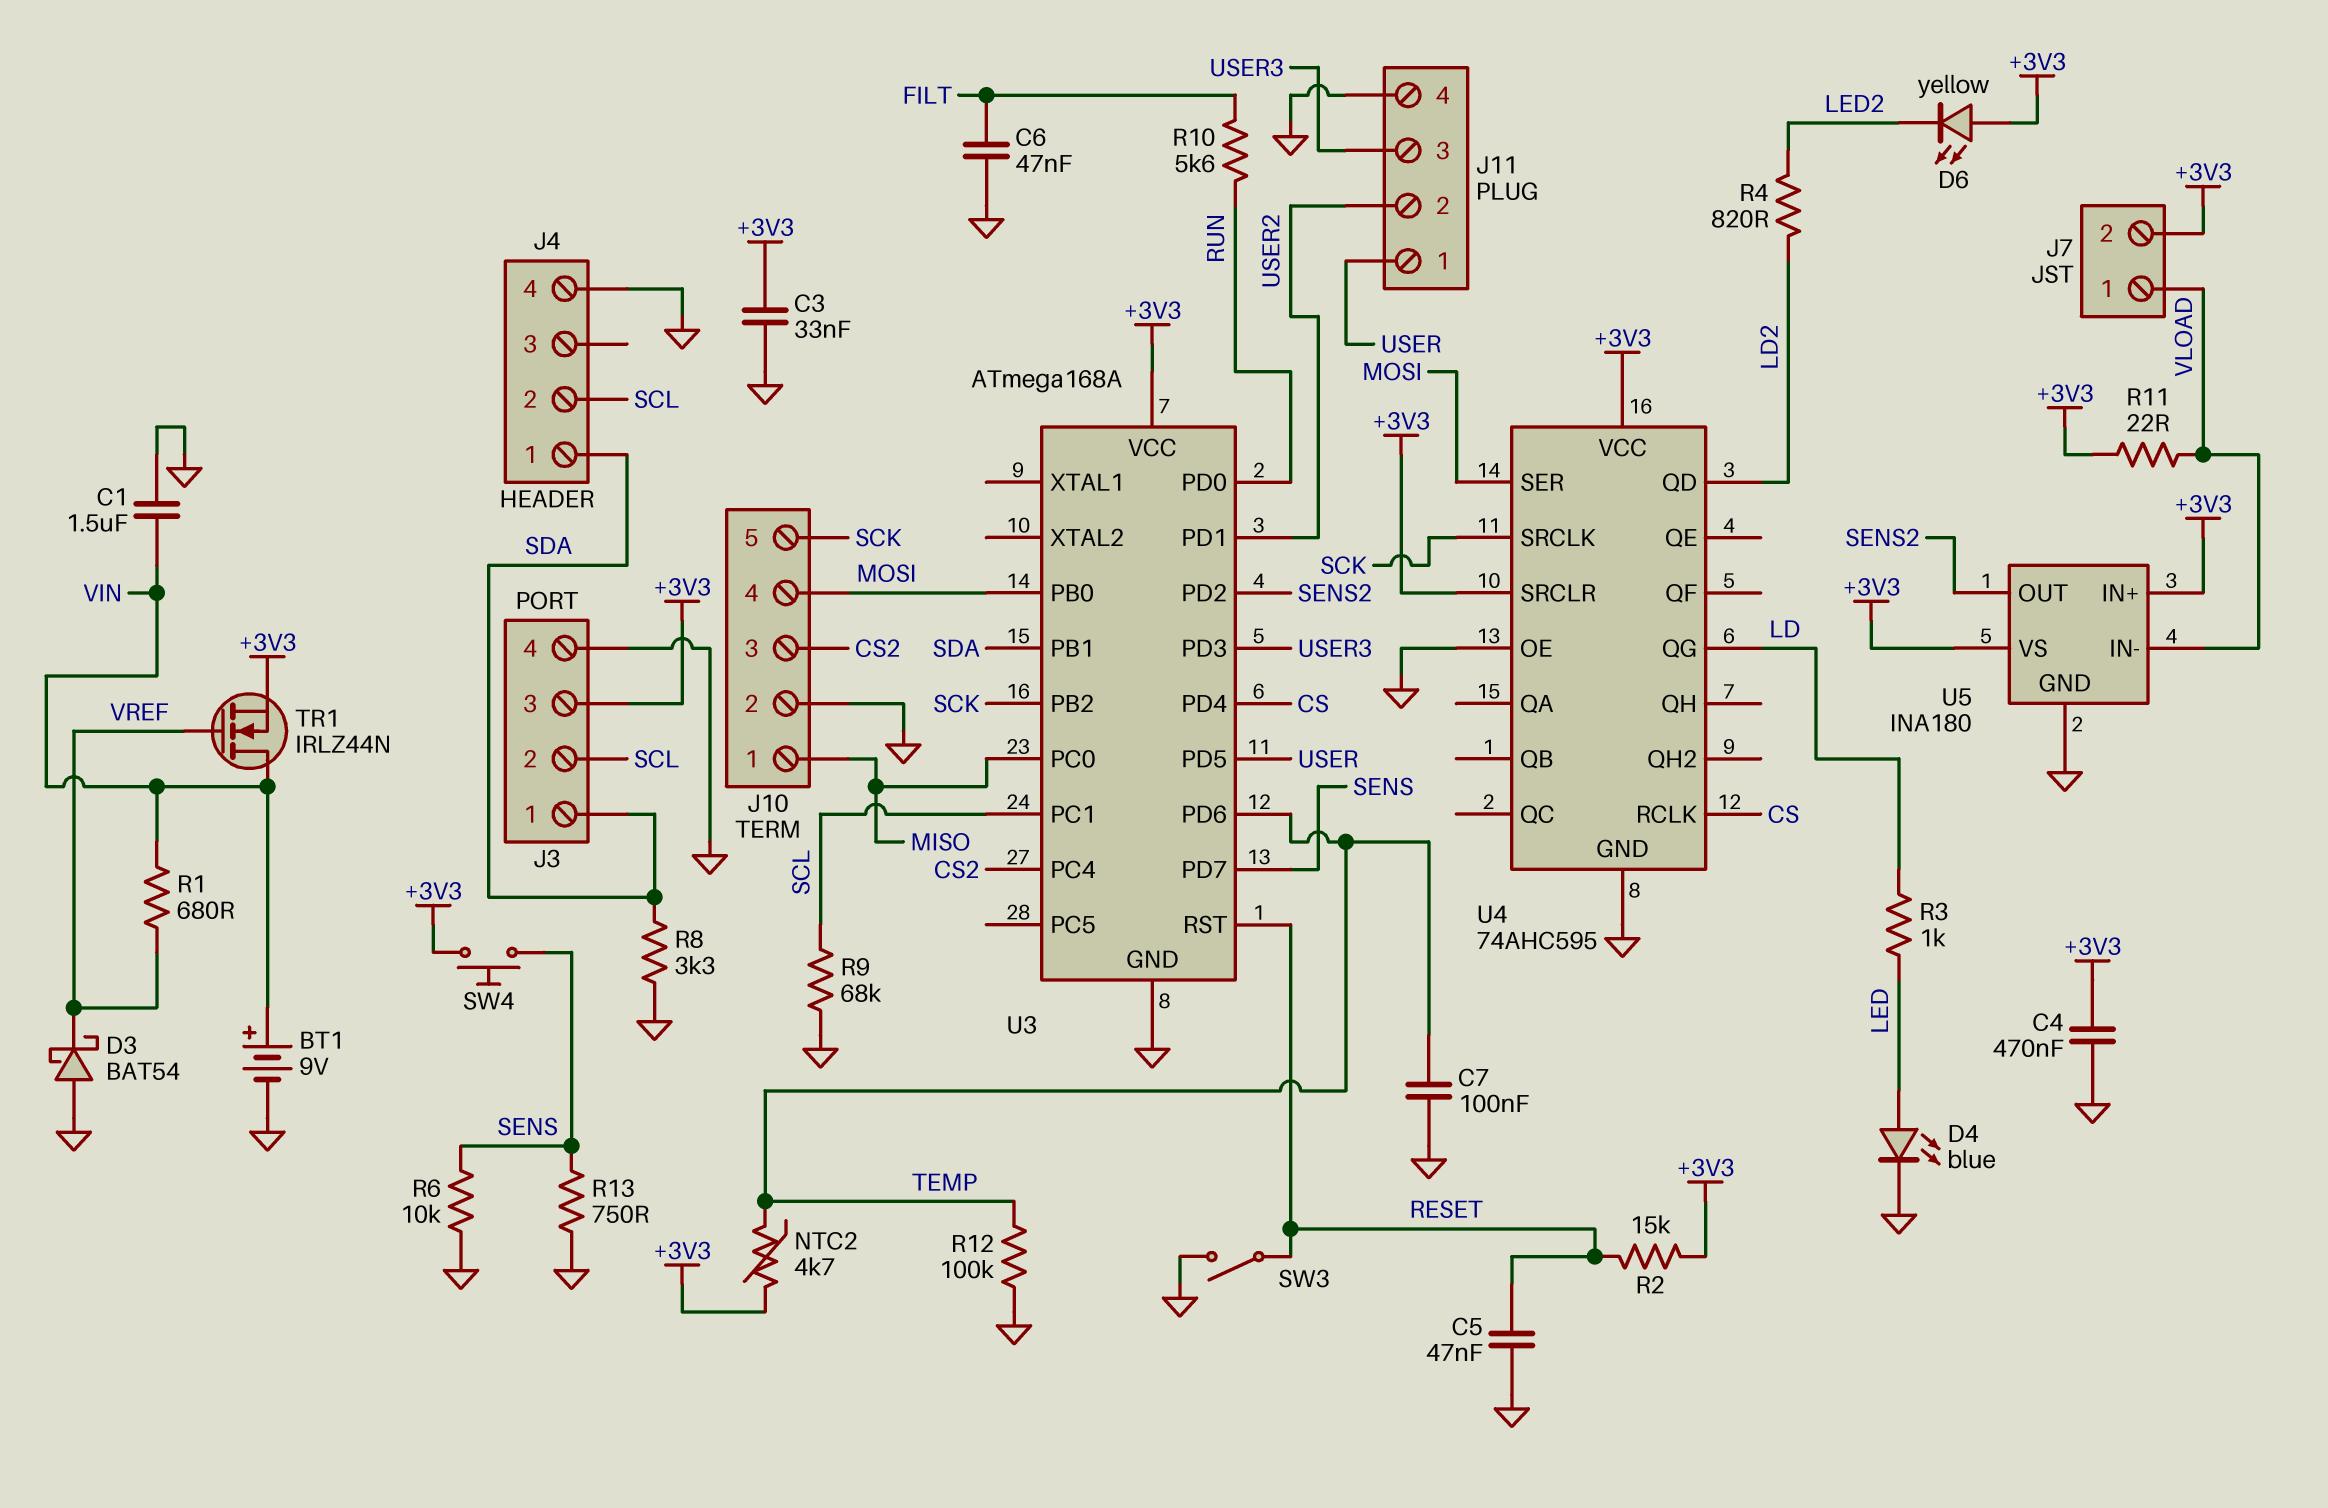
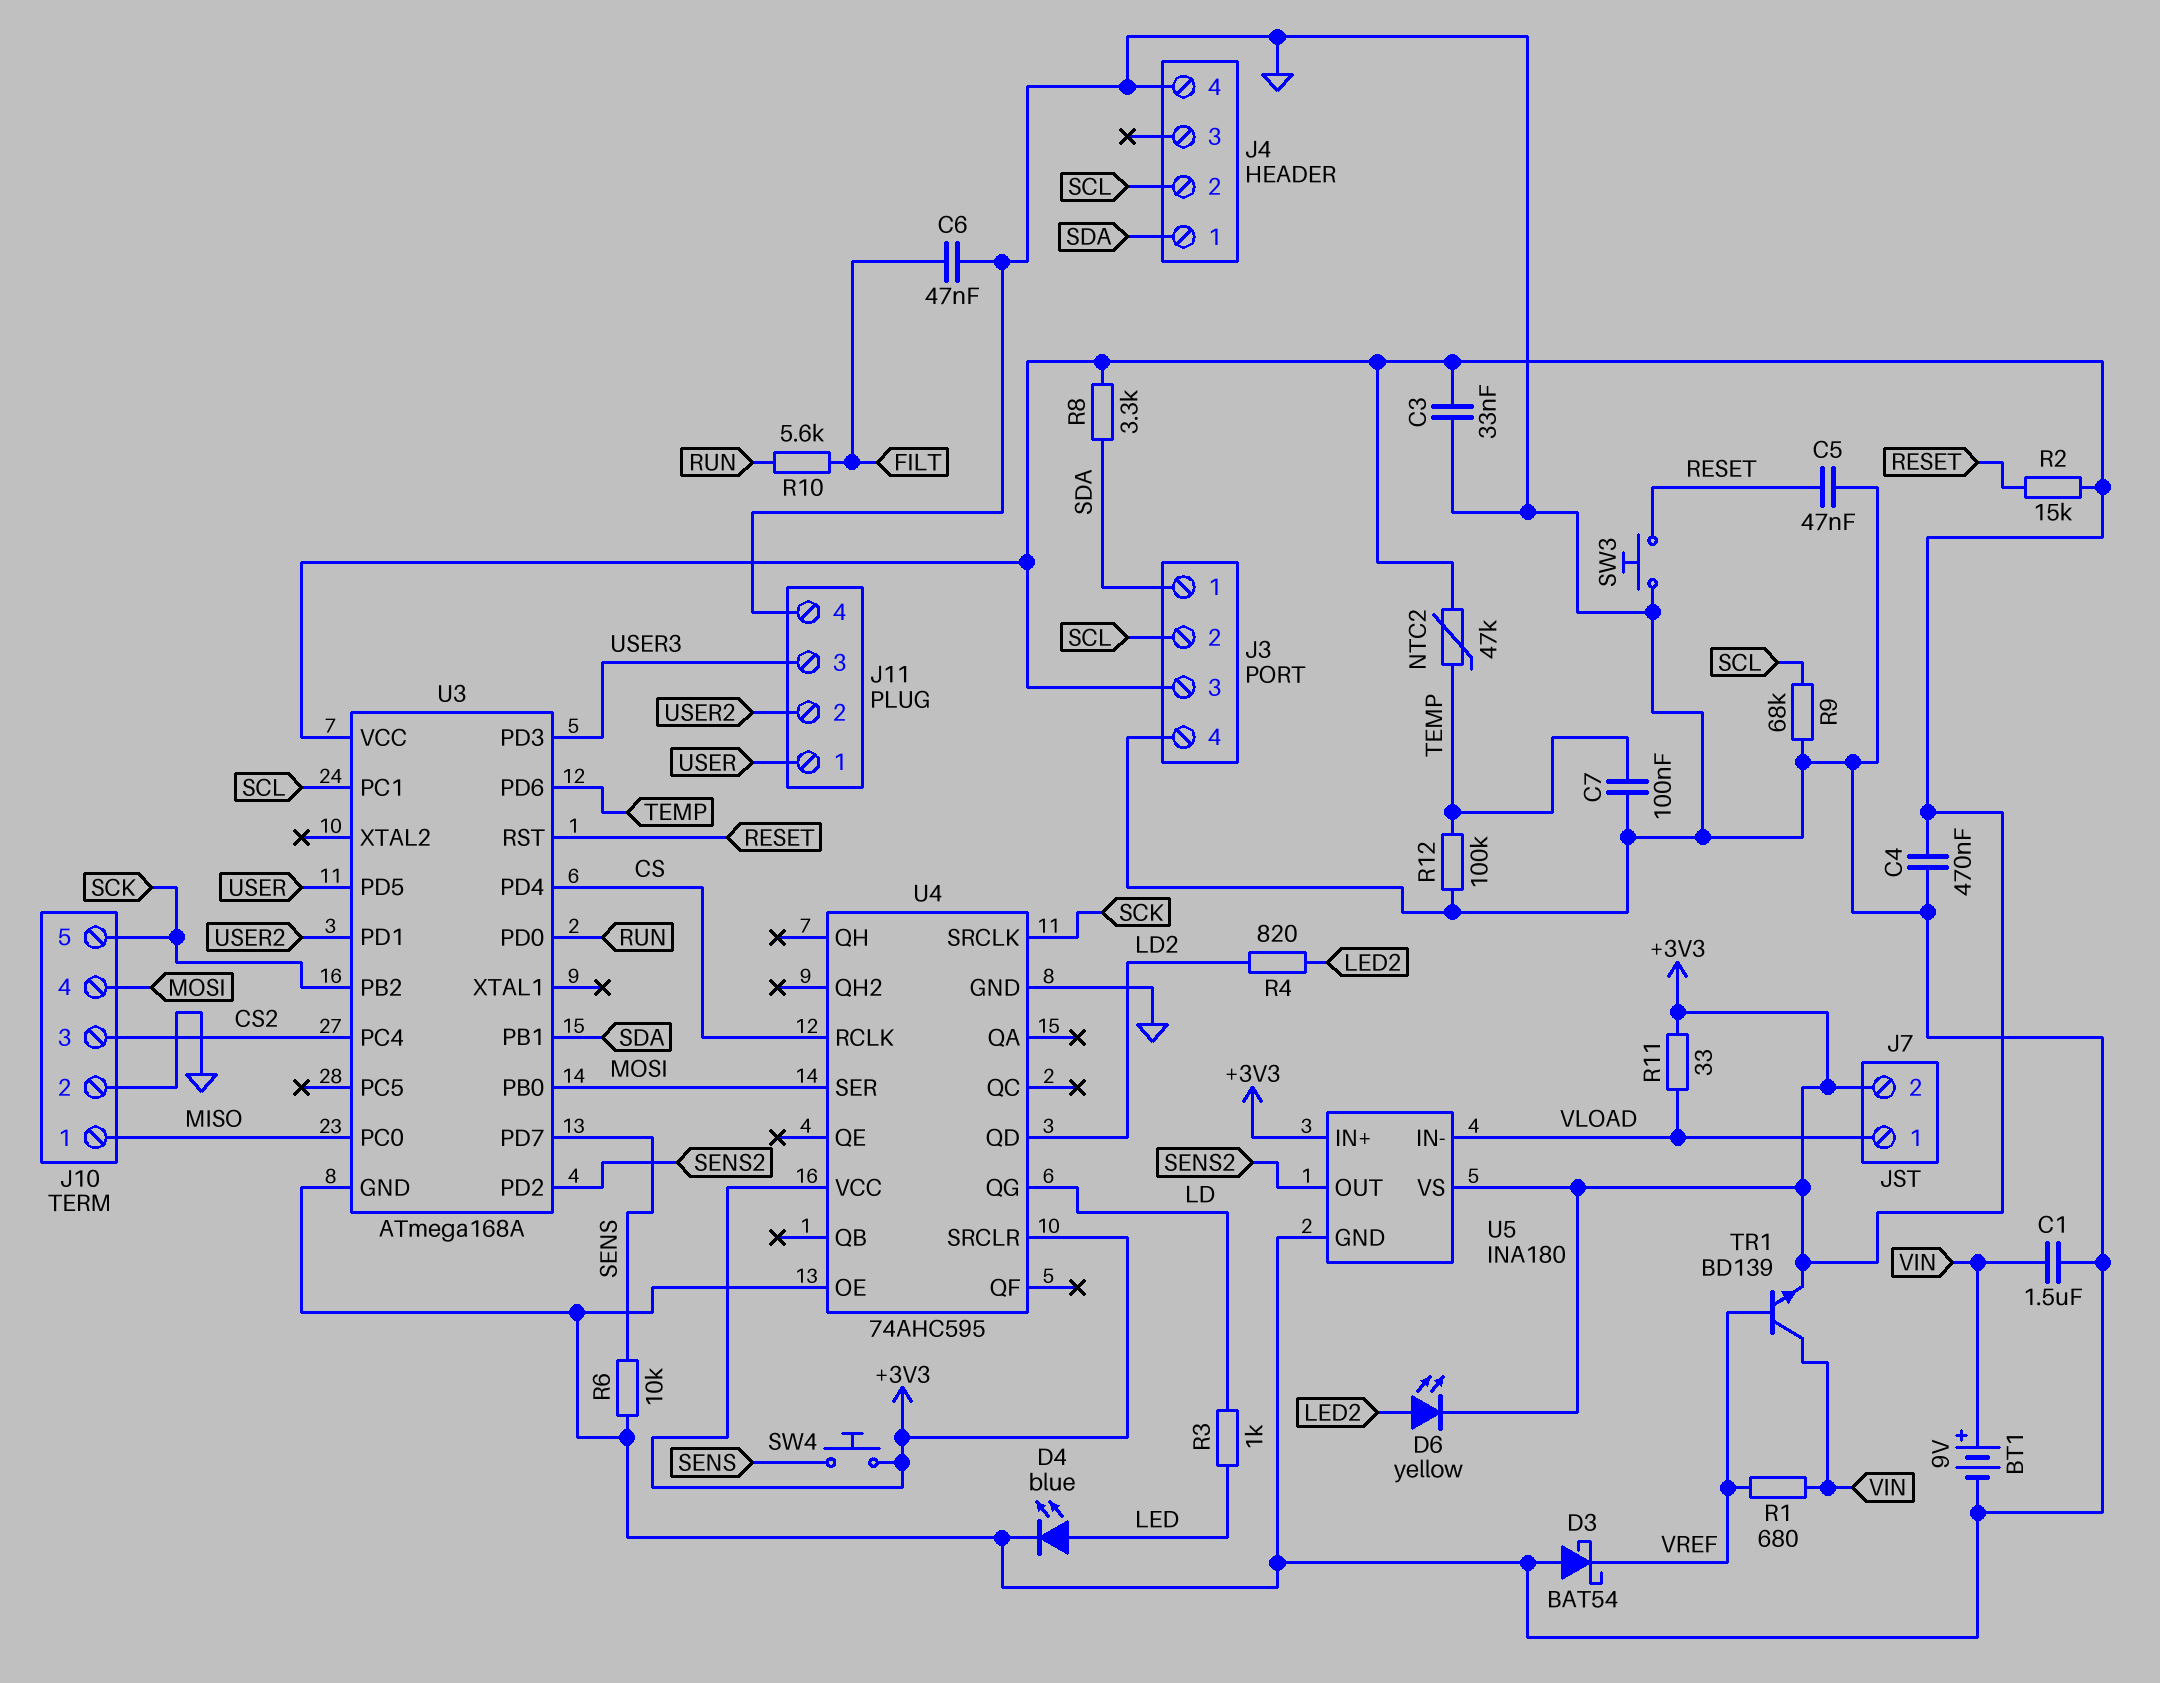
D6: LED yellow (A +3V3, K LED2) -> LED yellow (A LED2, K +3V3)
NTC2: 4.7k (+3V3, TEMP) -> 47k (+3V3, TEMP)
R8: 3.3k (GND, SDA) -> 3.3k (+3V3, SDA)
R11: 22 (+3V3, VLOAD) -> 33 (+3V3, VLOAD)
R13: 750 (GND, SENS) -> none
SW3: switch (GND, RESET) -> button (GND, RESET)
TR1: NMOS IRLZ44N (G VREF, D VIN, S +3V3) -> NPN BD139 (B VREF, C VIN, E +3V3)

